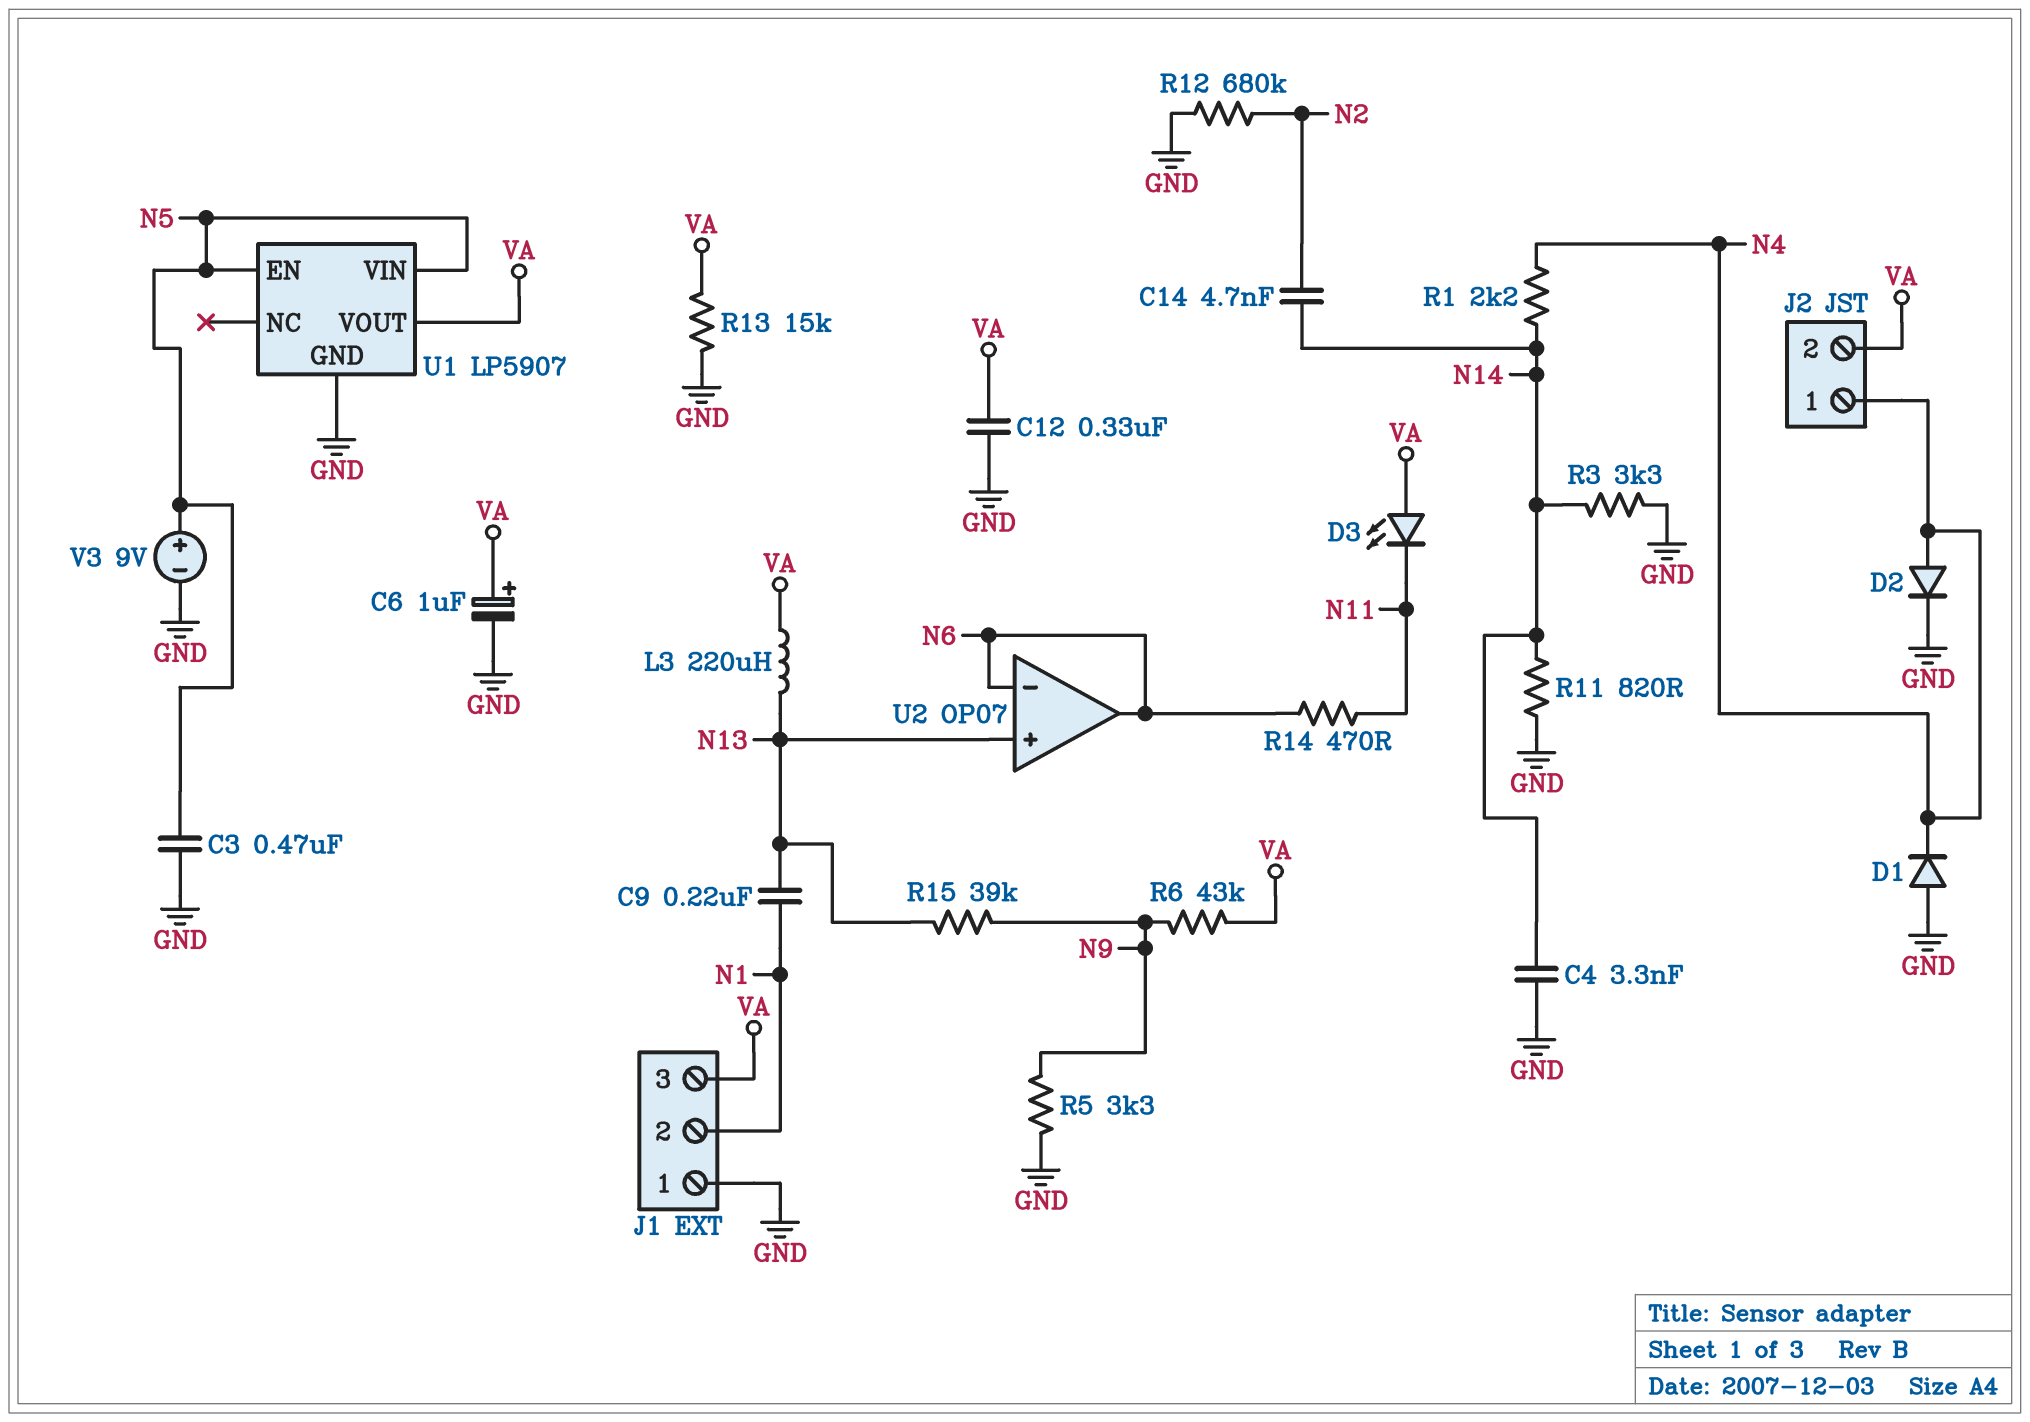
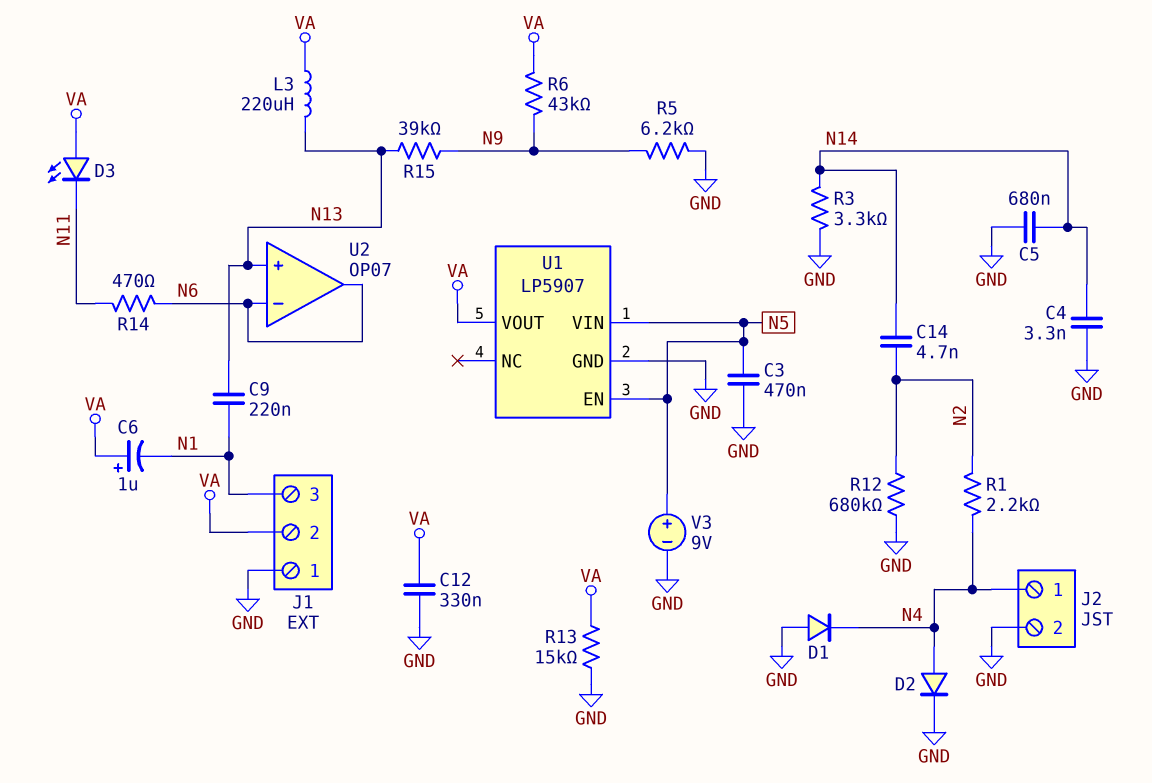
C5: none -> 680nF (GND, N14)
C6: 1uF (plus VA, minus GND) -> 1uF (plus VA, minus N1)
J1 pin 2: N1 -> VA
J1 pin 3: VA -> N1
J2 pin 2: VA -> GND
R1: 2.2k (N4, N14) -> 2.2k (N2, N4)
R5: 3.3k (GND, N9) -> 6.2k (GND, N9)
R11: 820 (GND, N14) -> none

